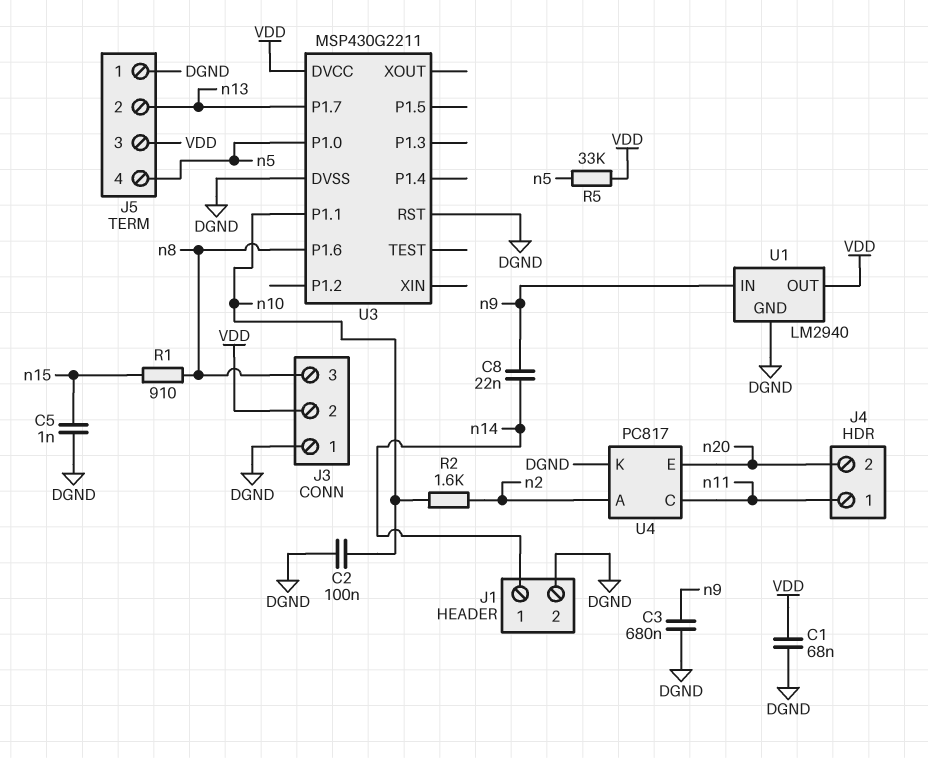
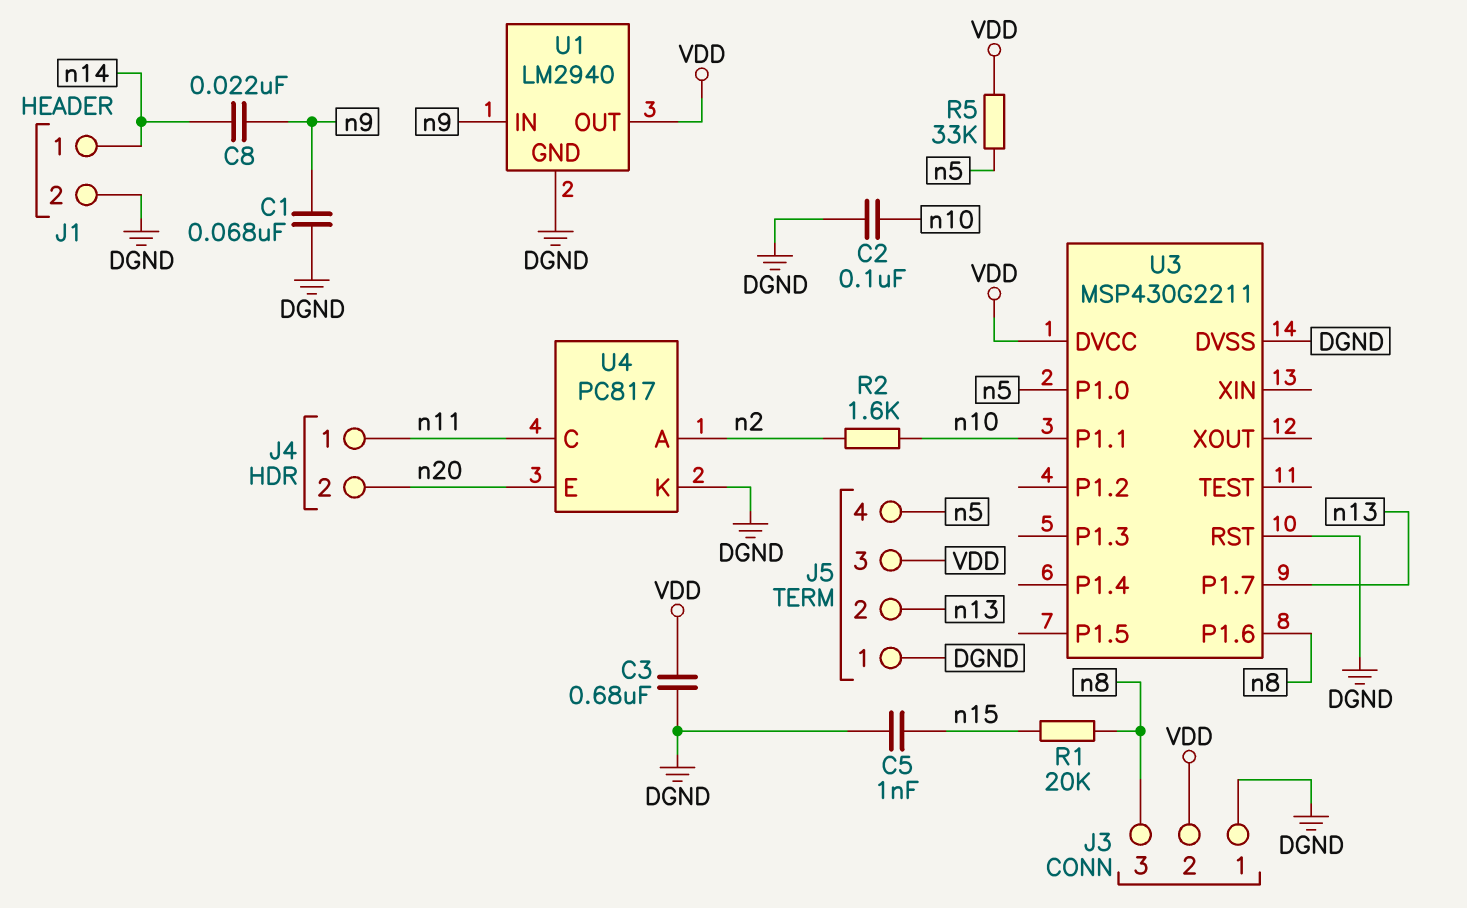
C1: 68nF (DGND, VDD) -> 68nF (DGND, n9)
C3: 680nF (DGND, n9) -> 680nF (DGND, VDD)
R1: 910 (n8, n15) -> 20k (n8, n15)

